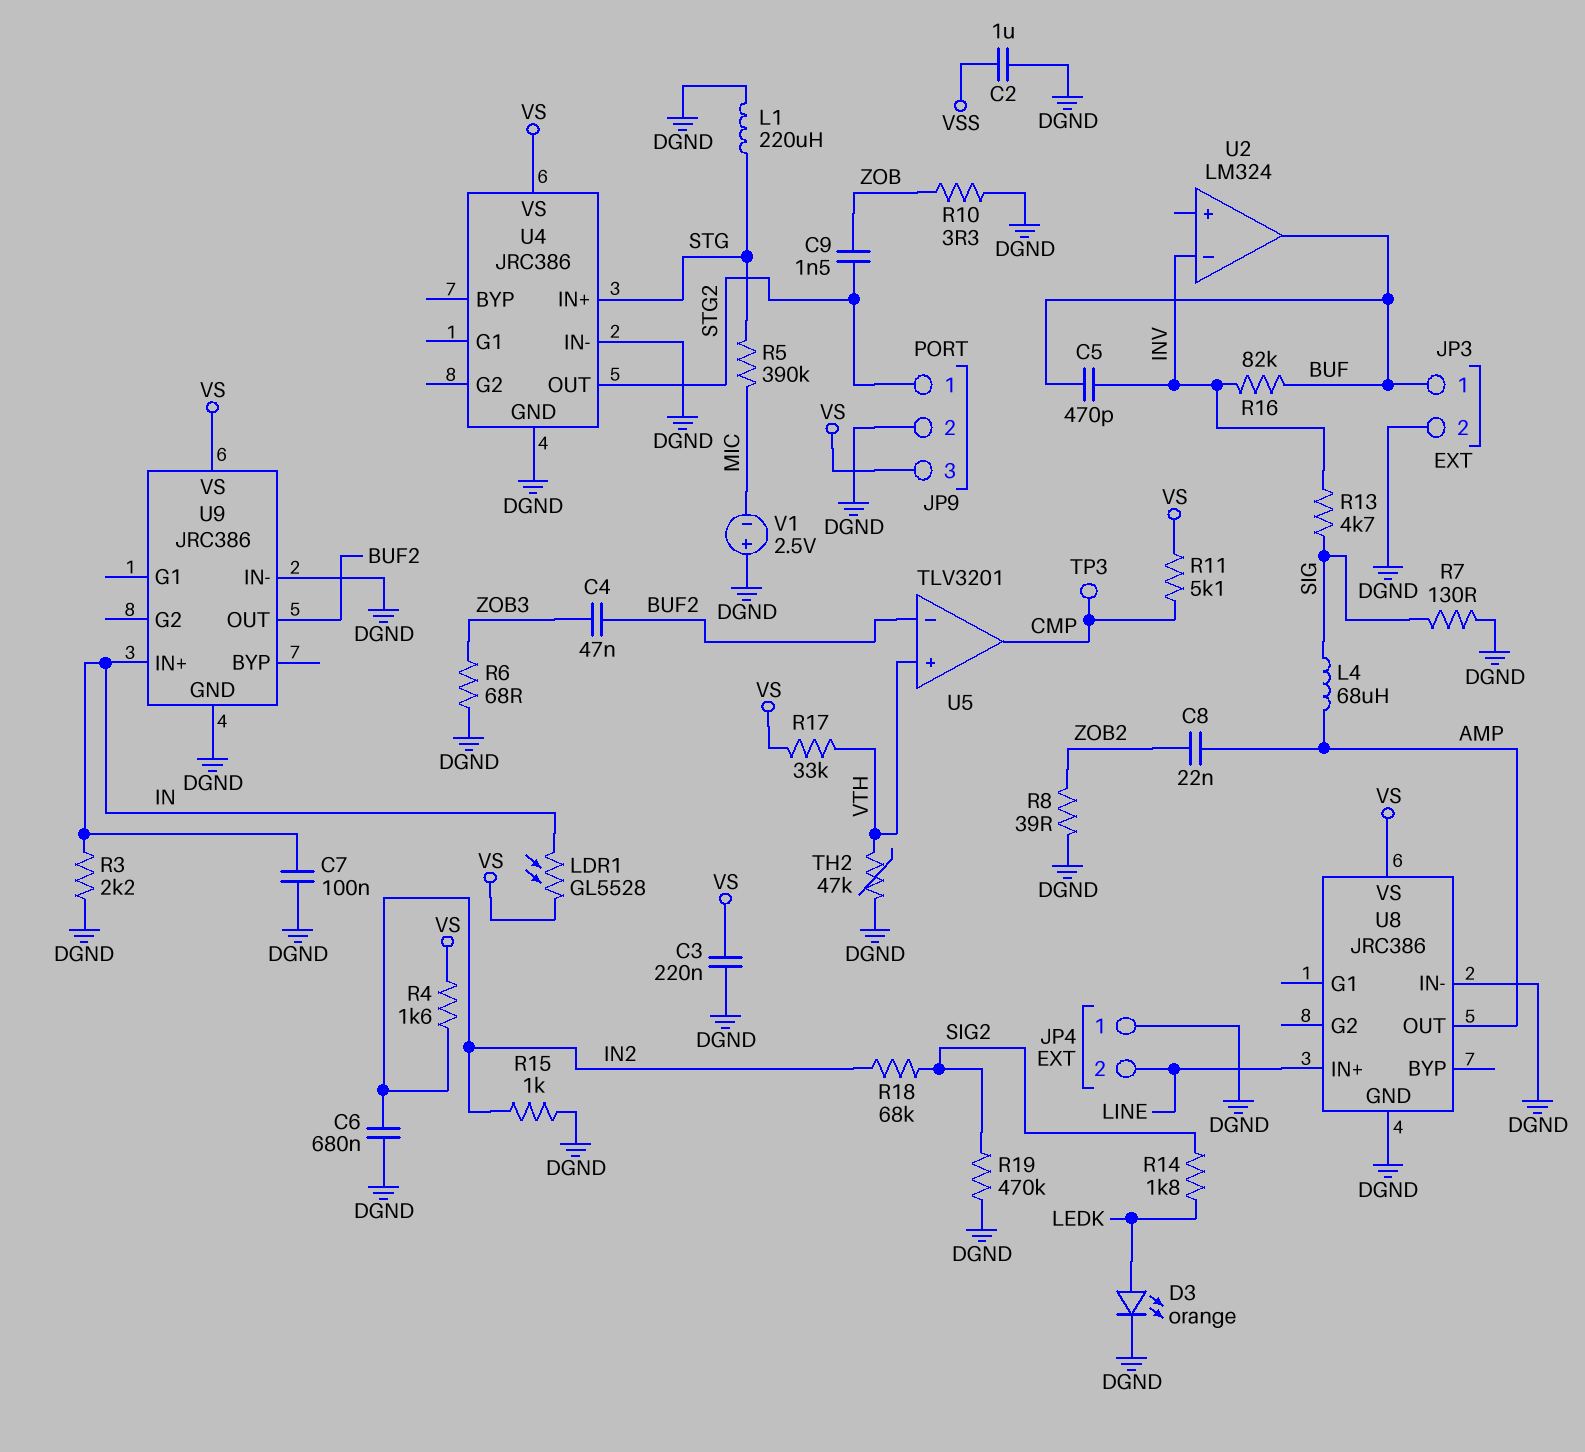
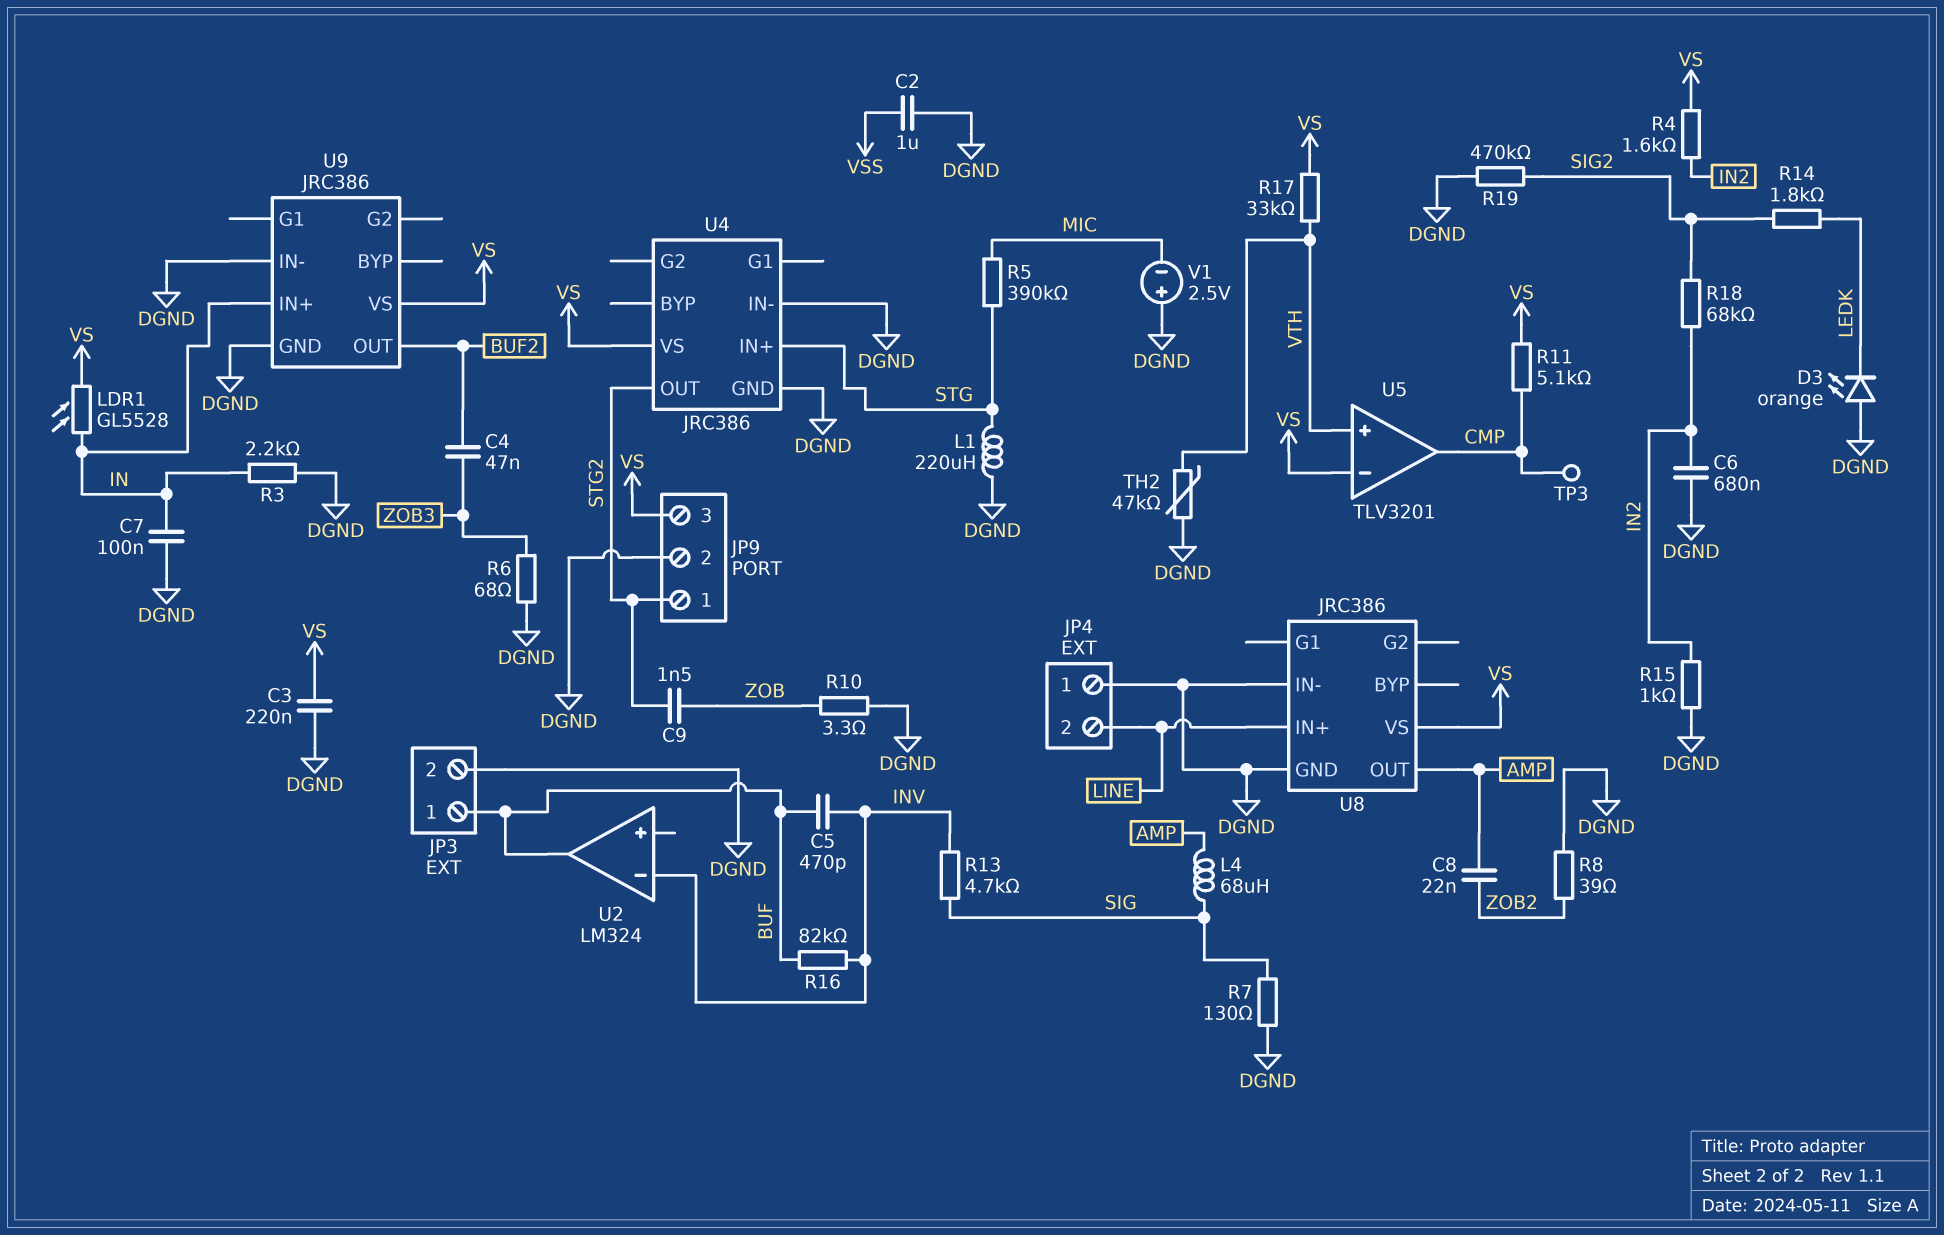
D3: LED orange (A LEDK, K DGND) -> LED orange (A DGND, K LEDK)
U5 pin in-: BUF2 -> VS

